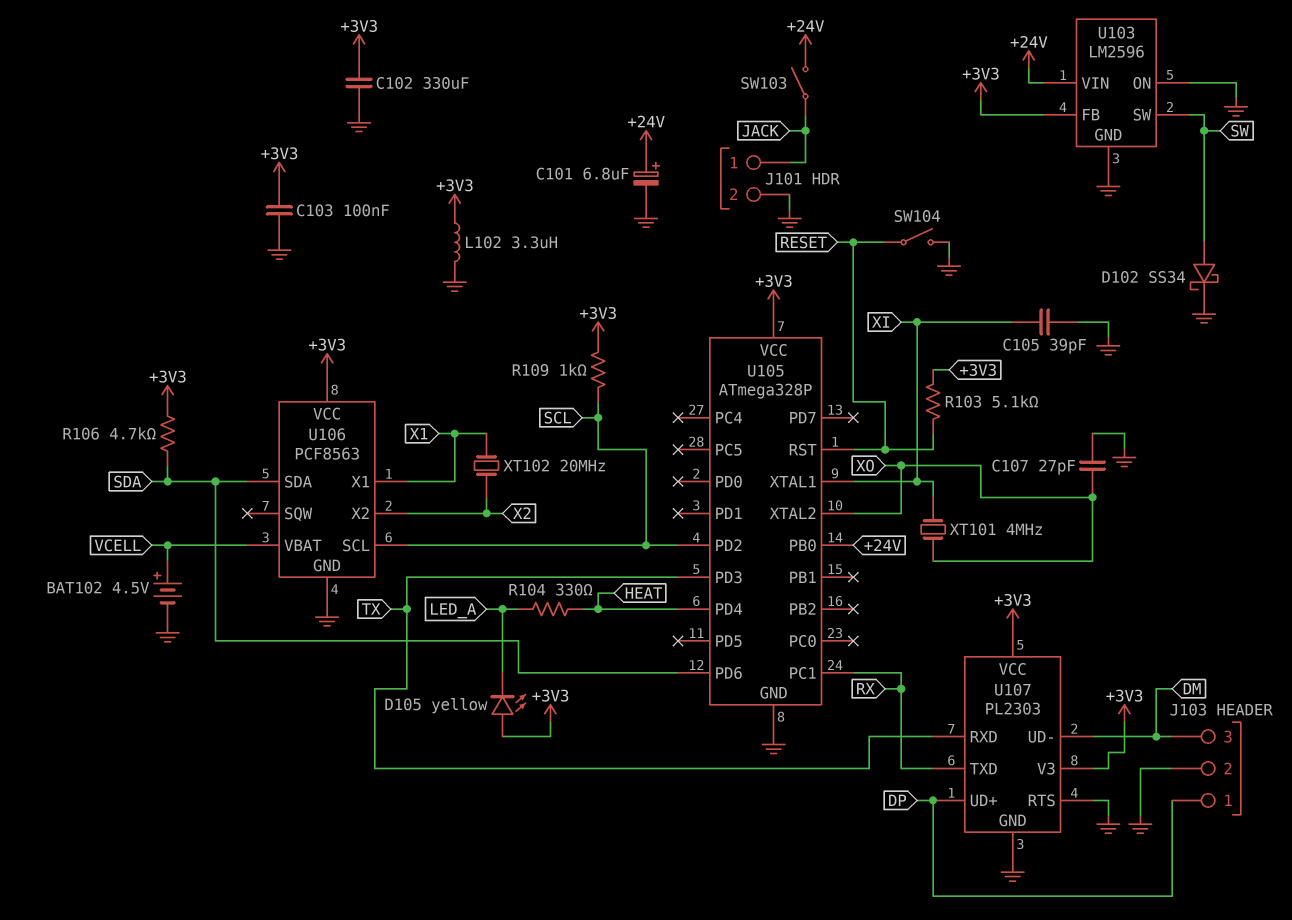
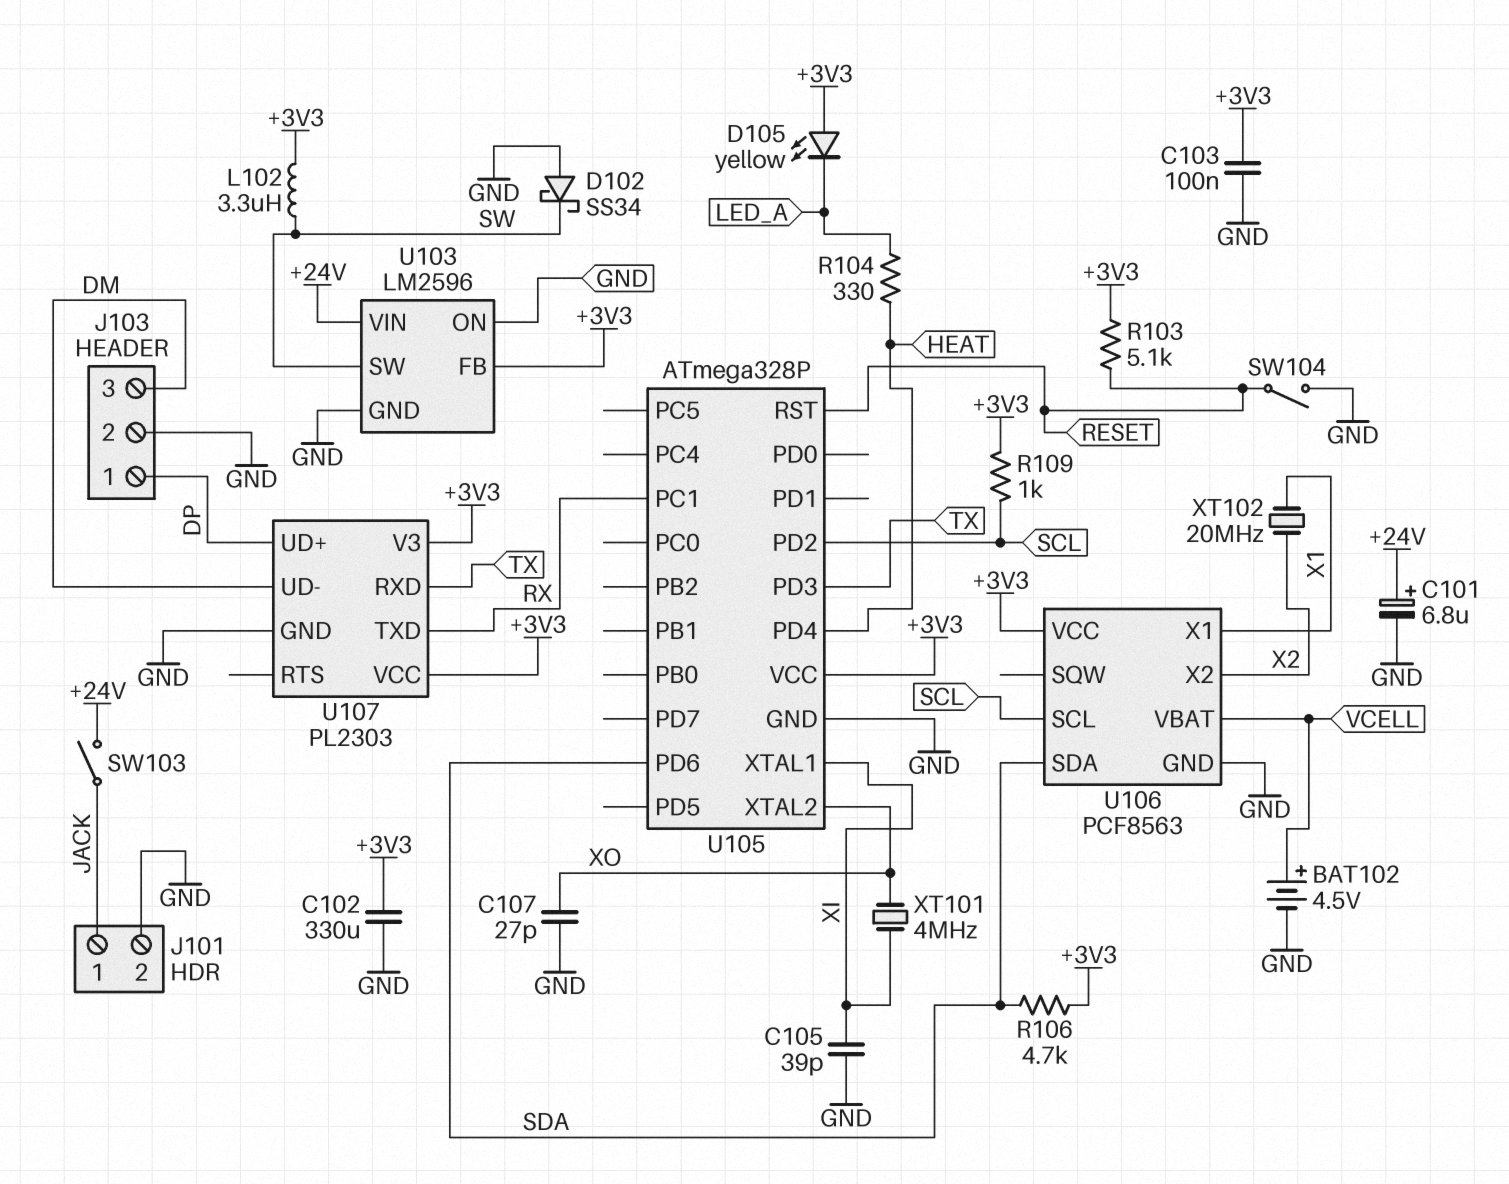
D102: schottky SS34 (A SW, K GND) -> schottky SS34 (A GND, K SW)
L102: 3.3uH (+3V3, GND) -> 3.3uH (+3V3, SW)
U105 pin PB0: +24V -> none
U107 pin RTS: GND -> none

